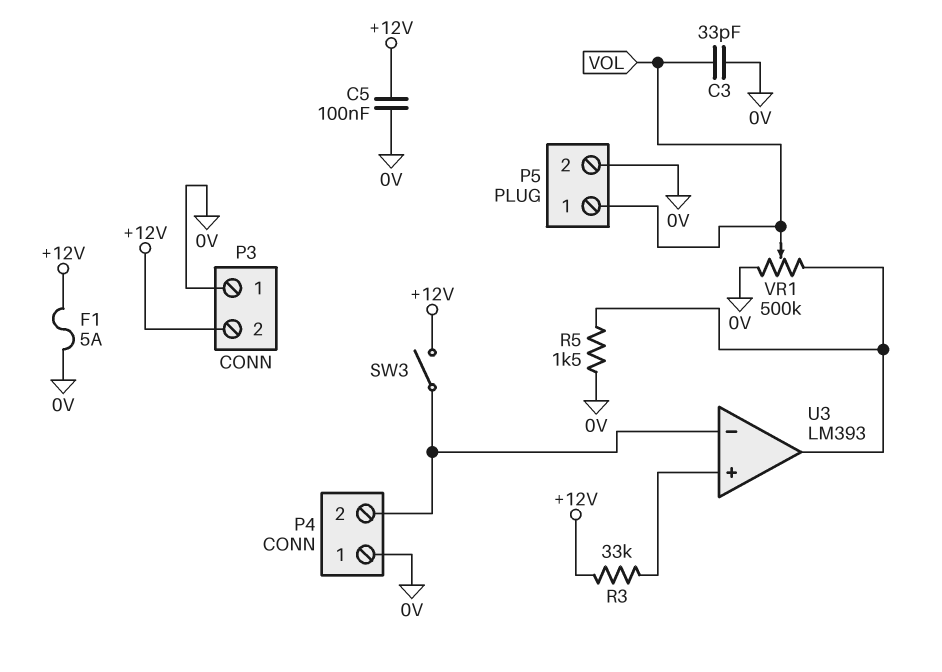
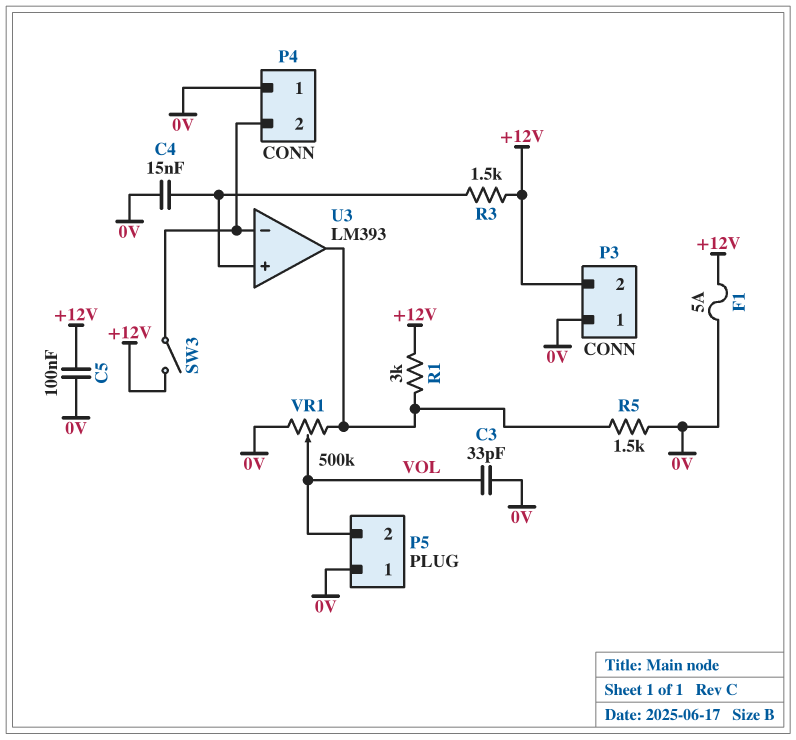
C4: none -> 15nF (0V, U3/in+)
P5 pin 1: VOL -> 0V
P5 pin 2: 0V -> VOL
R1: none -> 3k (+12V, U3/out)
R3: 33k (+12V, U3/in+) -> 1.5k (+12V, U3/in+)

